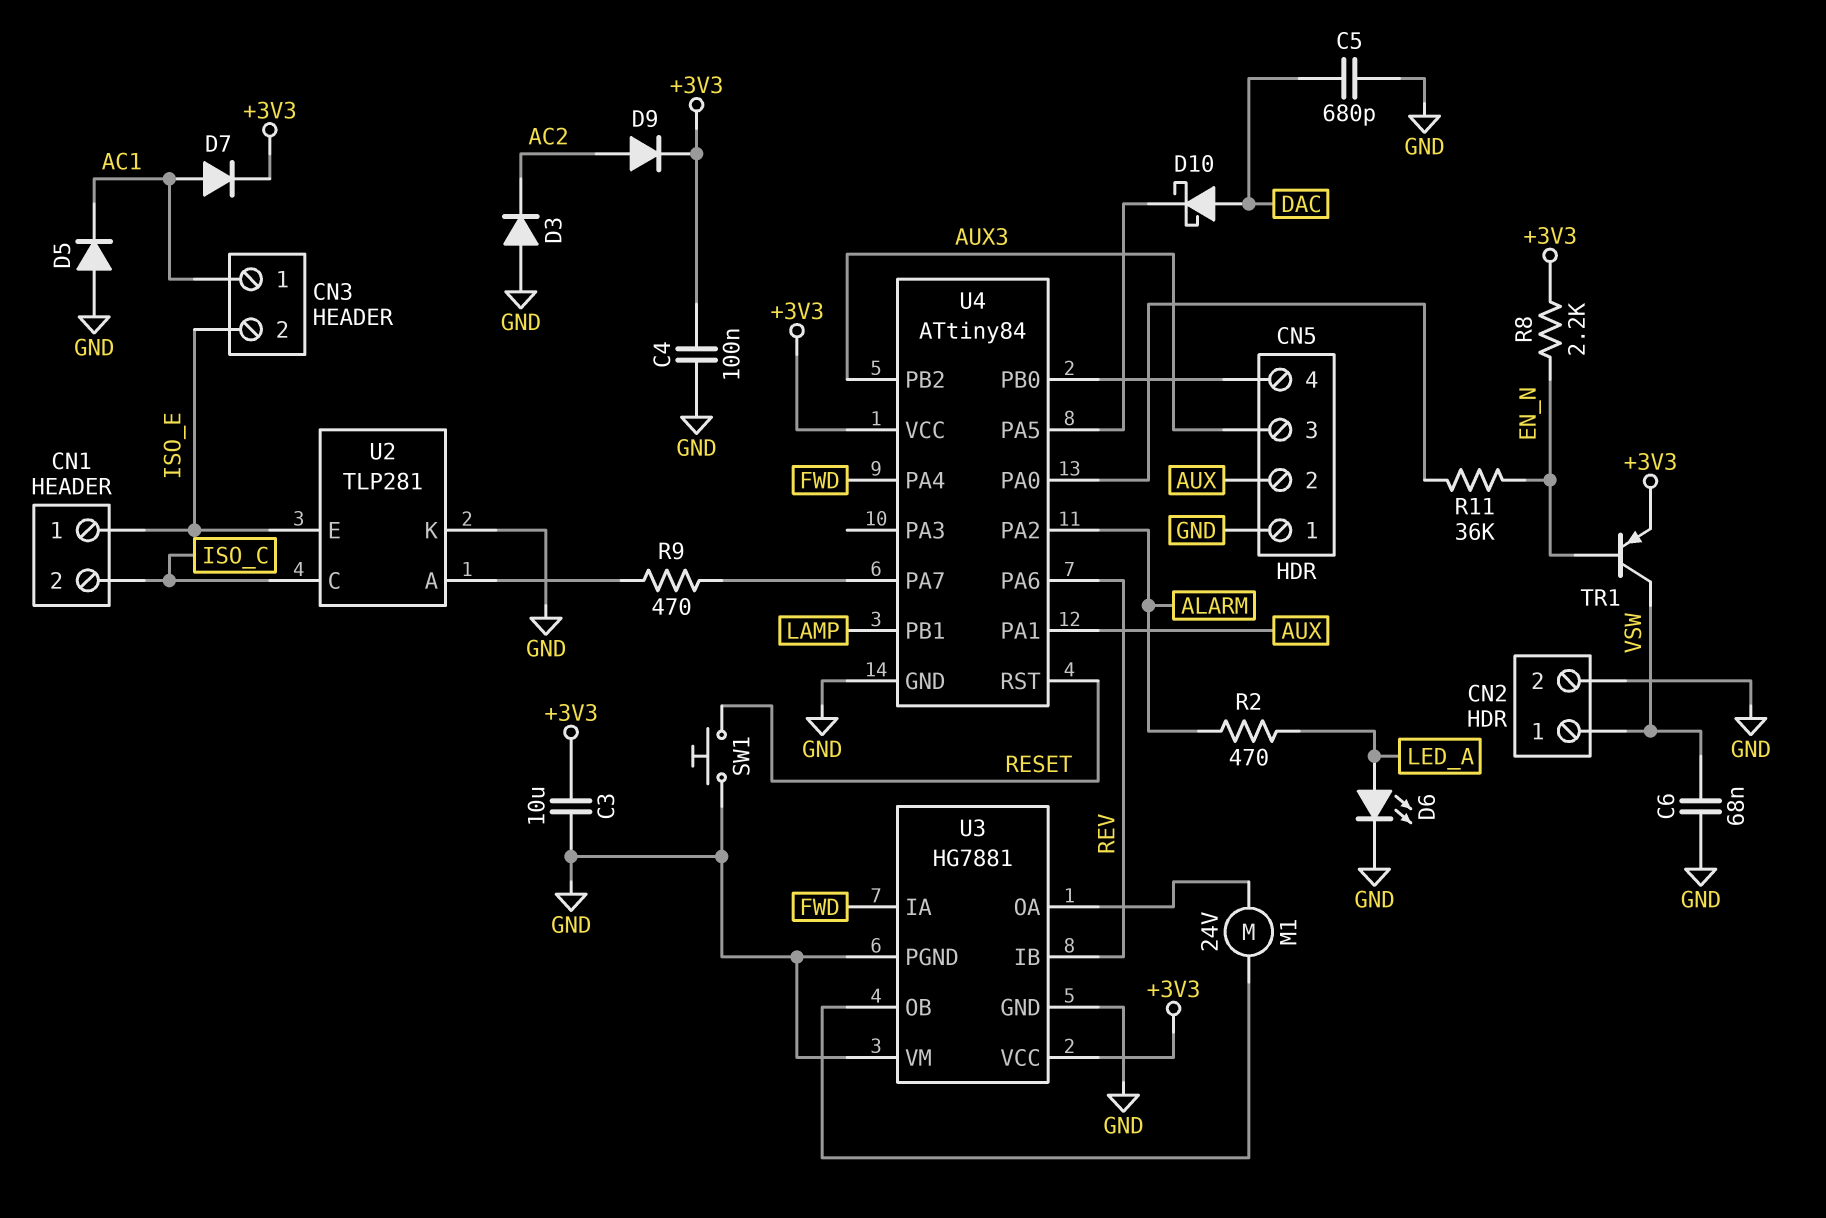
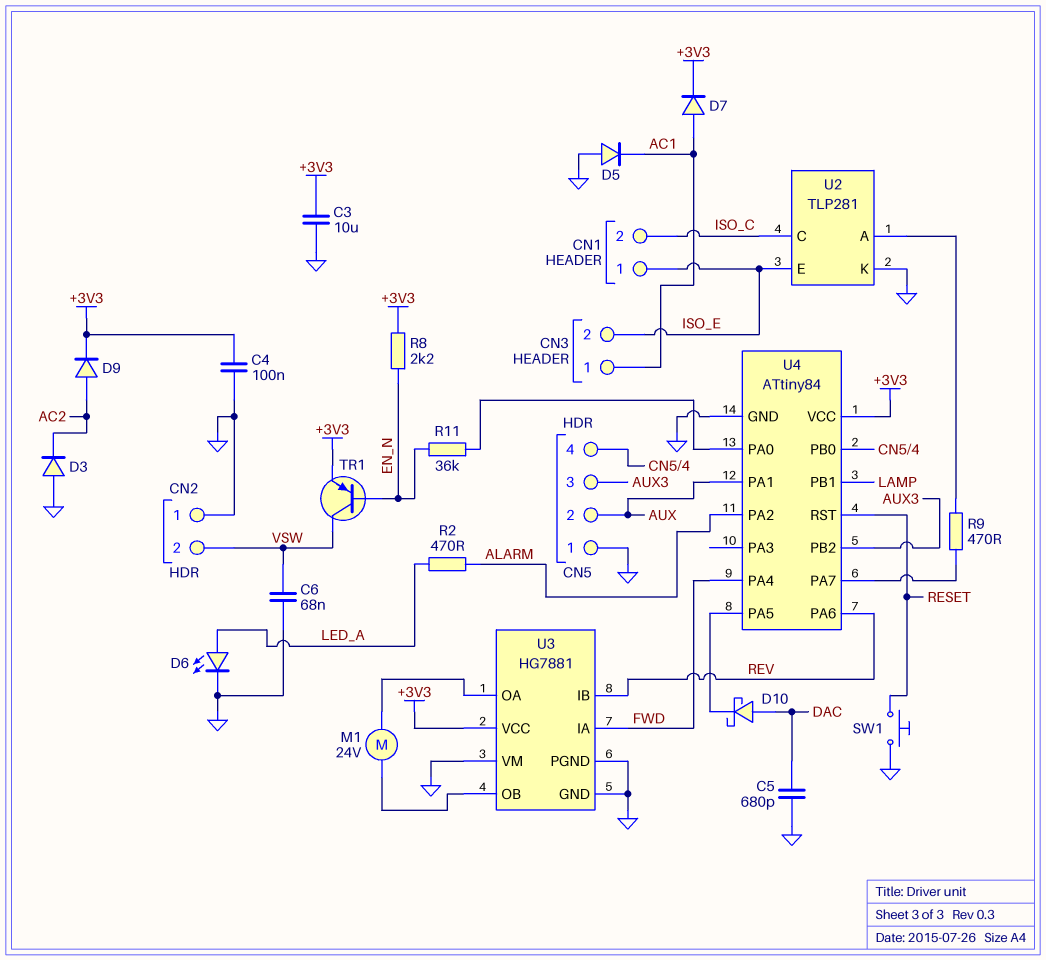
CN2 pin 1: VSW -> GND
CN2 pin 2: GND -> VSW

